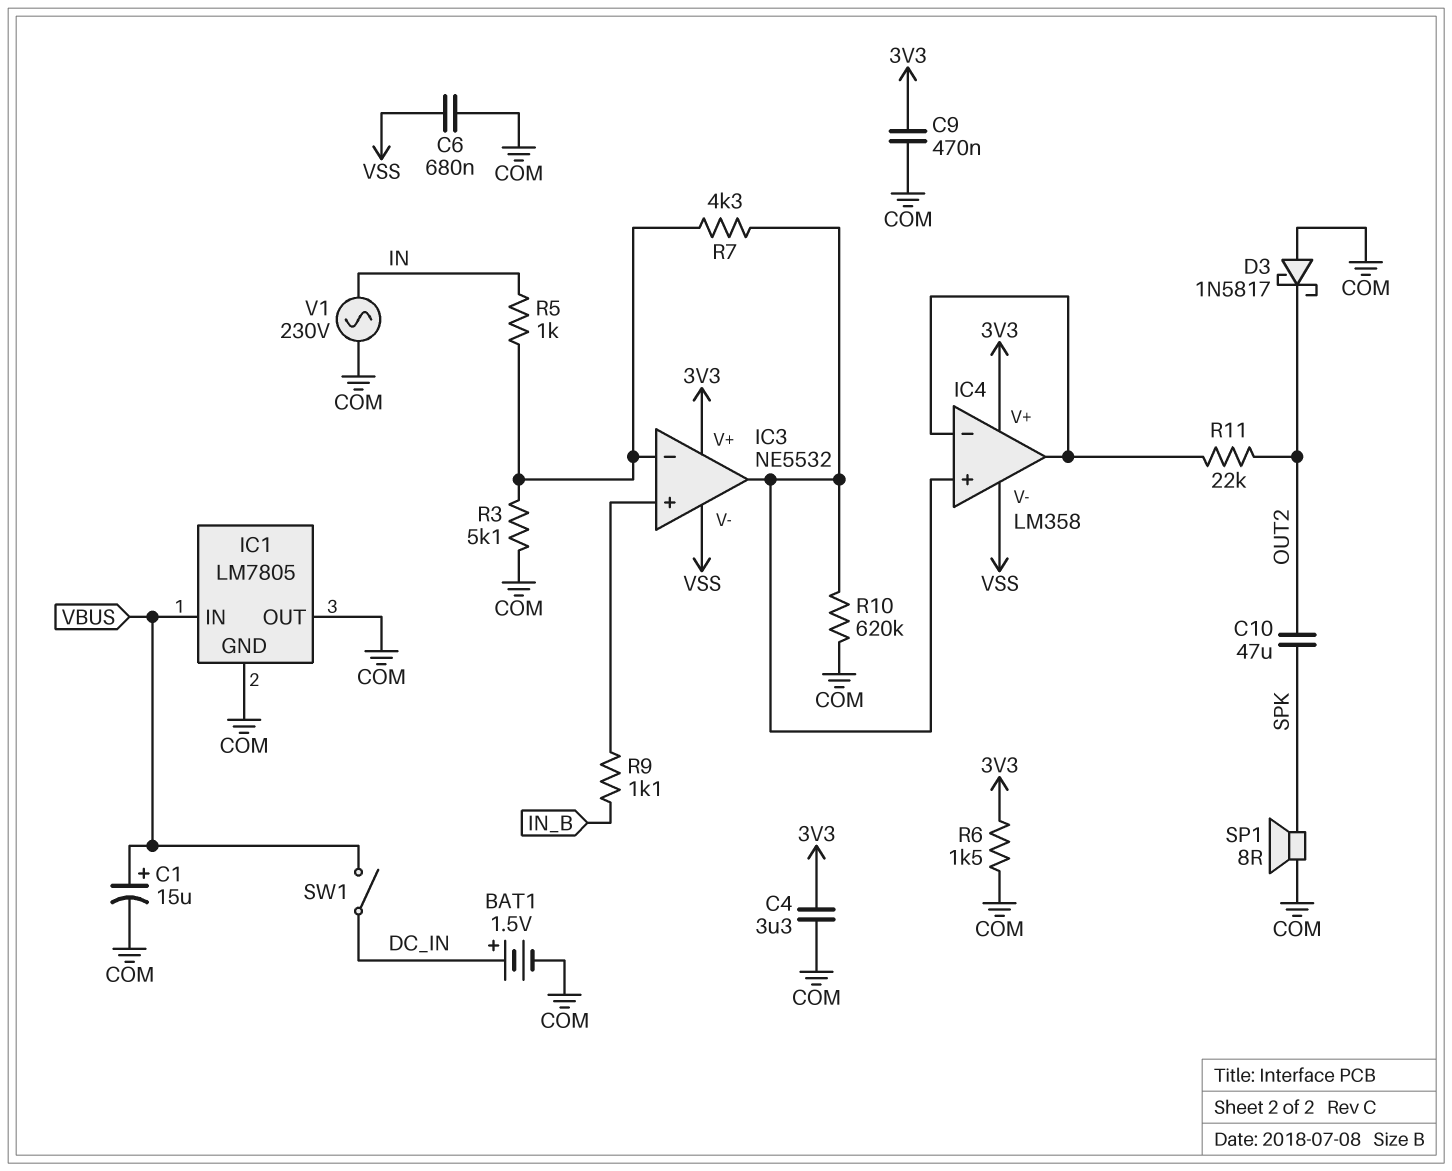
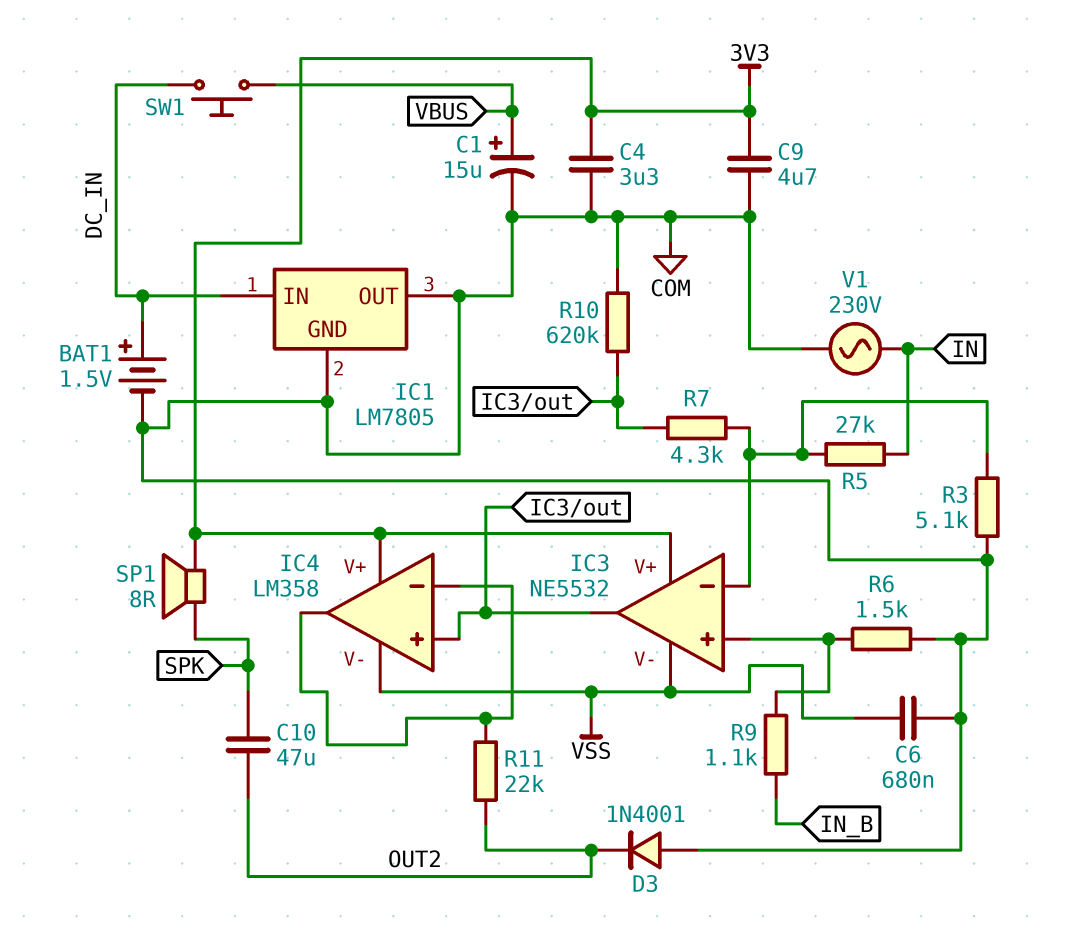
C9: 470nF (3V3, COM) -> 4.7uF (3V3, COM)
D3: schottky 1N5817 (A COM, K OUT2) -> diode 1N4001 (A COM, K OUT2)
IC1 pin IN: VBUS -> DC_IN
R5: 1k (IC3/in-, IN) -> 27k (IC3/in-, IN)
R6: 1.5k (3V3, COM) -> 1.5k (COM, IC3/in+)
SP1: speaker 8R (COM, SPK) -> speaker 8R (3V3, SPK)
SW1: switch (DC_IN, VBUS) -> button (DC_IN, VBUS)

